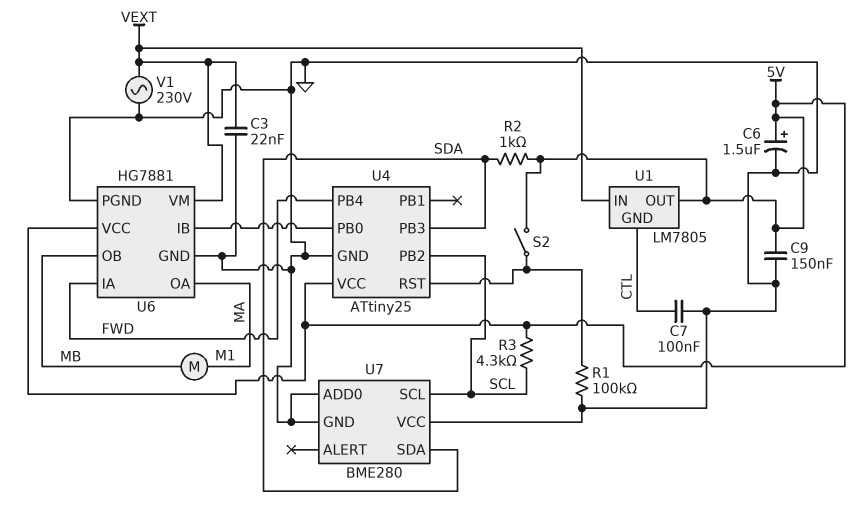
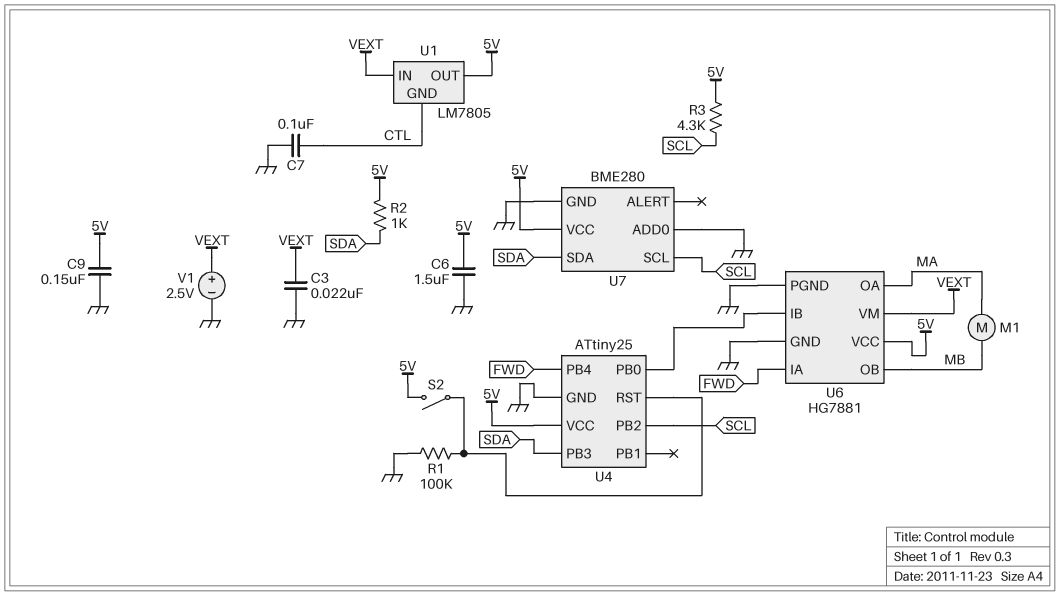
C6: 1.5uF (plus 5V, minus GND) -> 1.5uF (5V, GND)
U7 pin VCC: GND -> 5V
V1: AC 230V (GND, VEXT) -> 2.5V (plus VEXT, minus GND)

